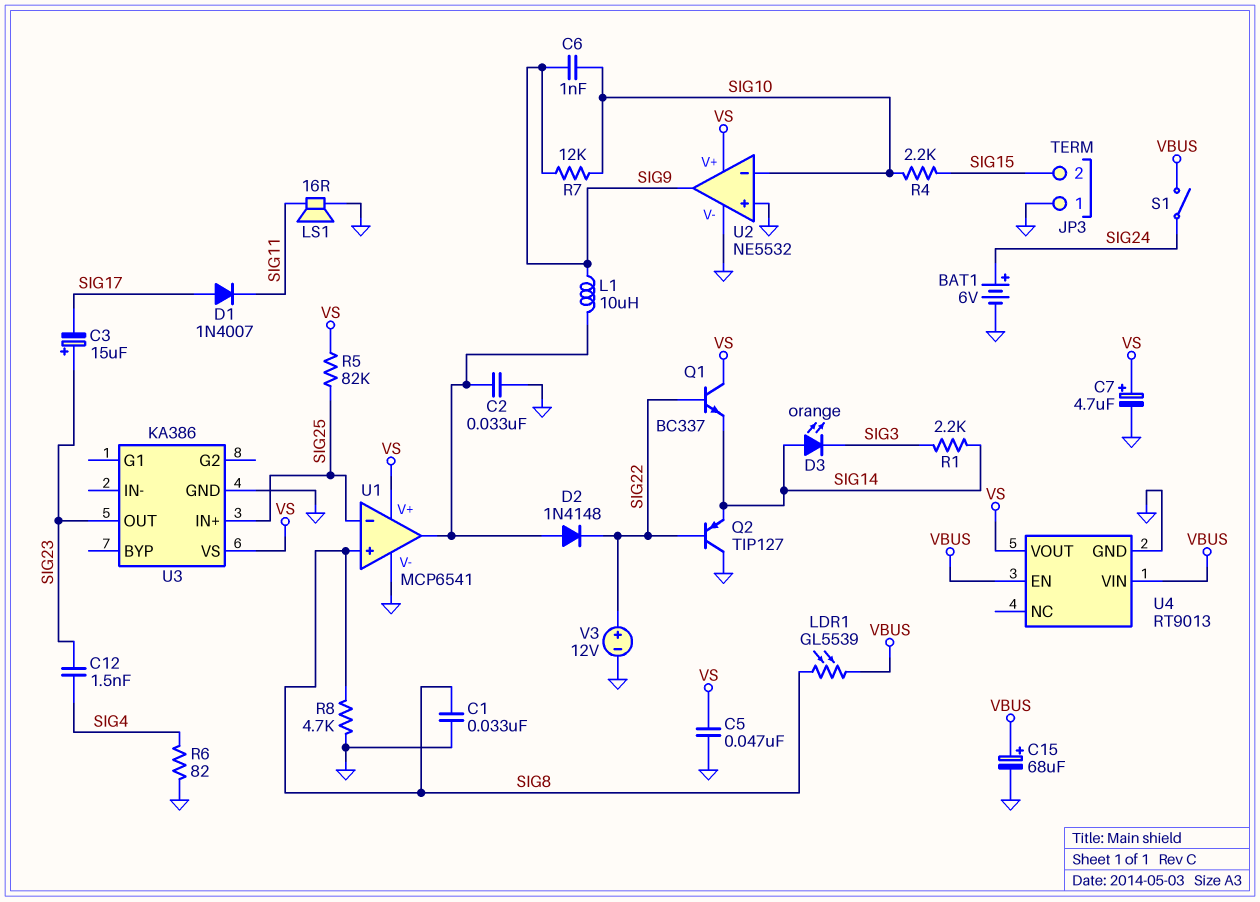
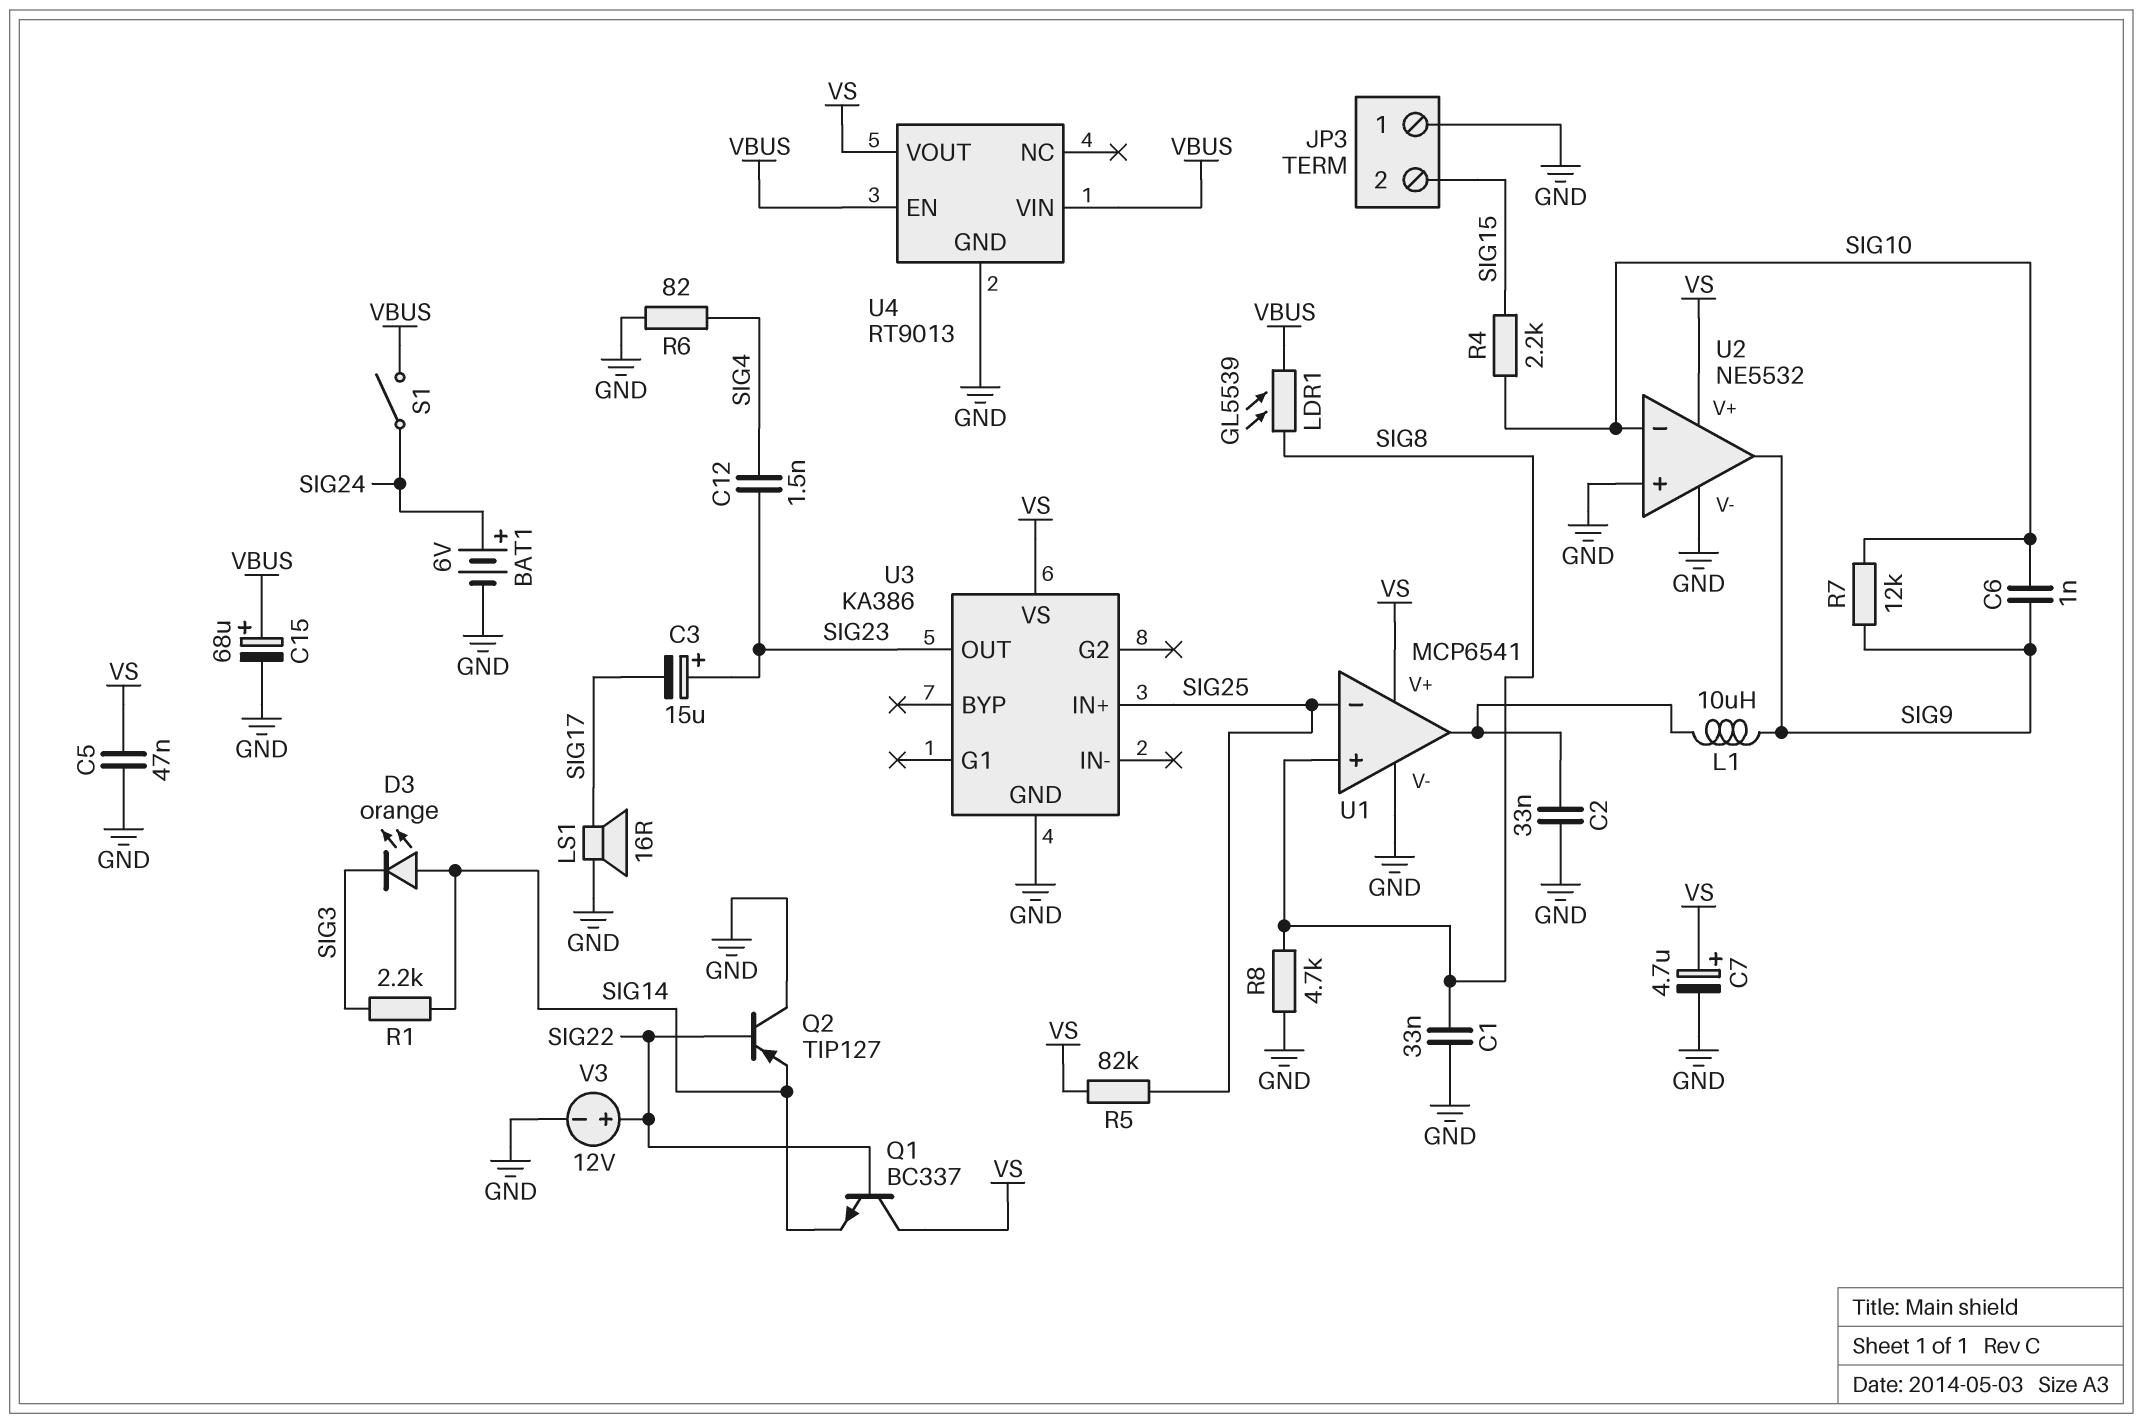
D1: diode 1N4007 (A SIG17, K SIG11) -> none
D2: diode 1N4148 (A U1/out, K SIG22) -> none
LS1: speaker 16R (GND, SIG11) -> speaker 16R (GND, SIG17)

